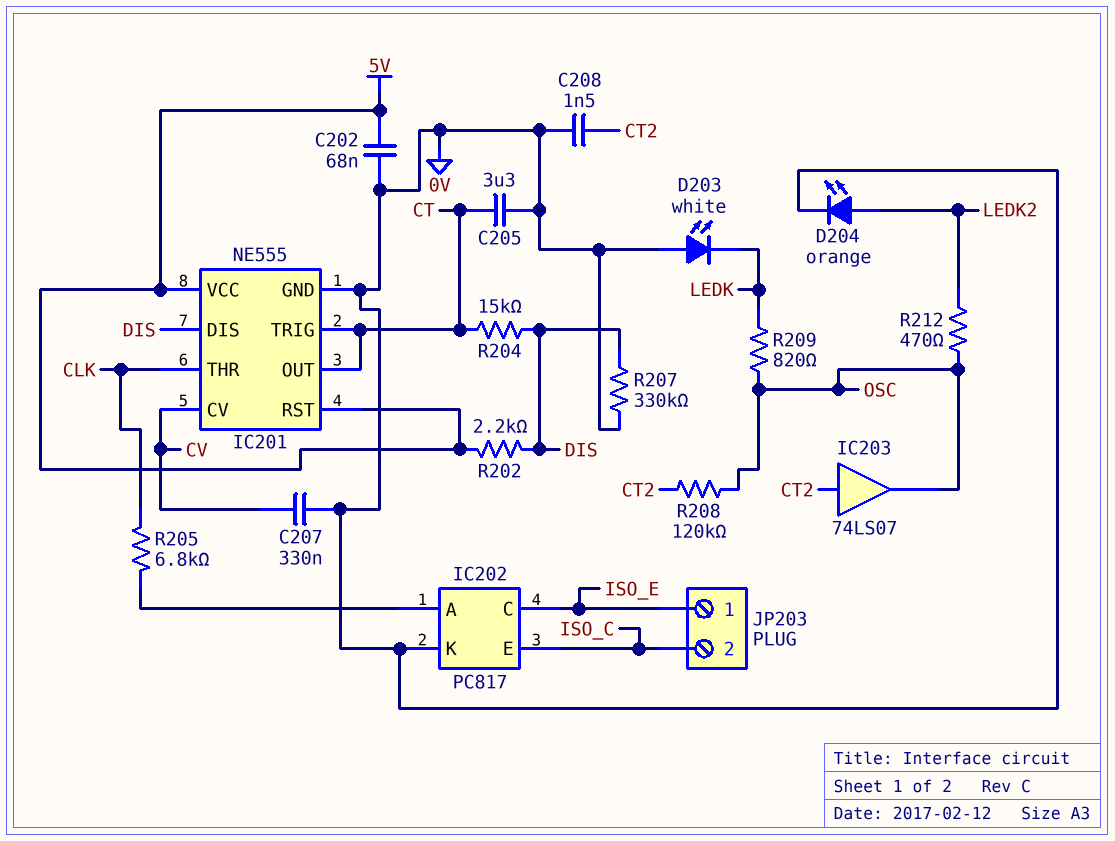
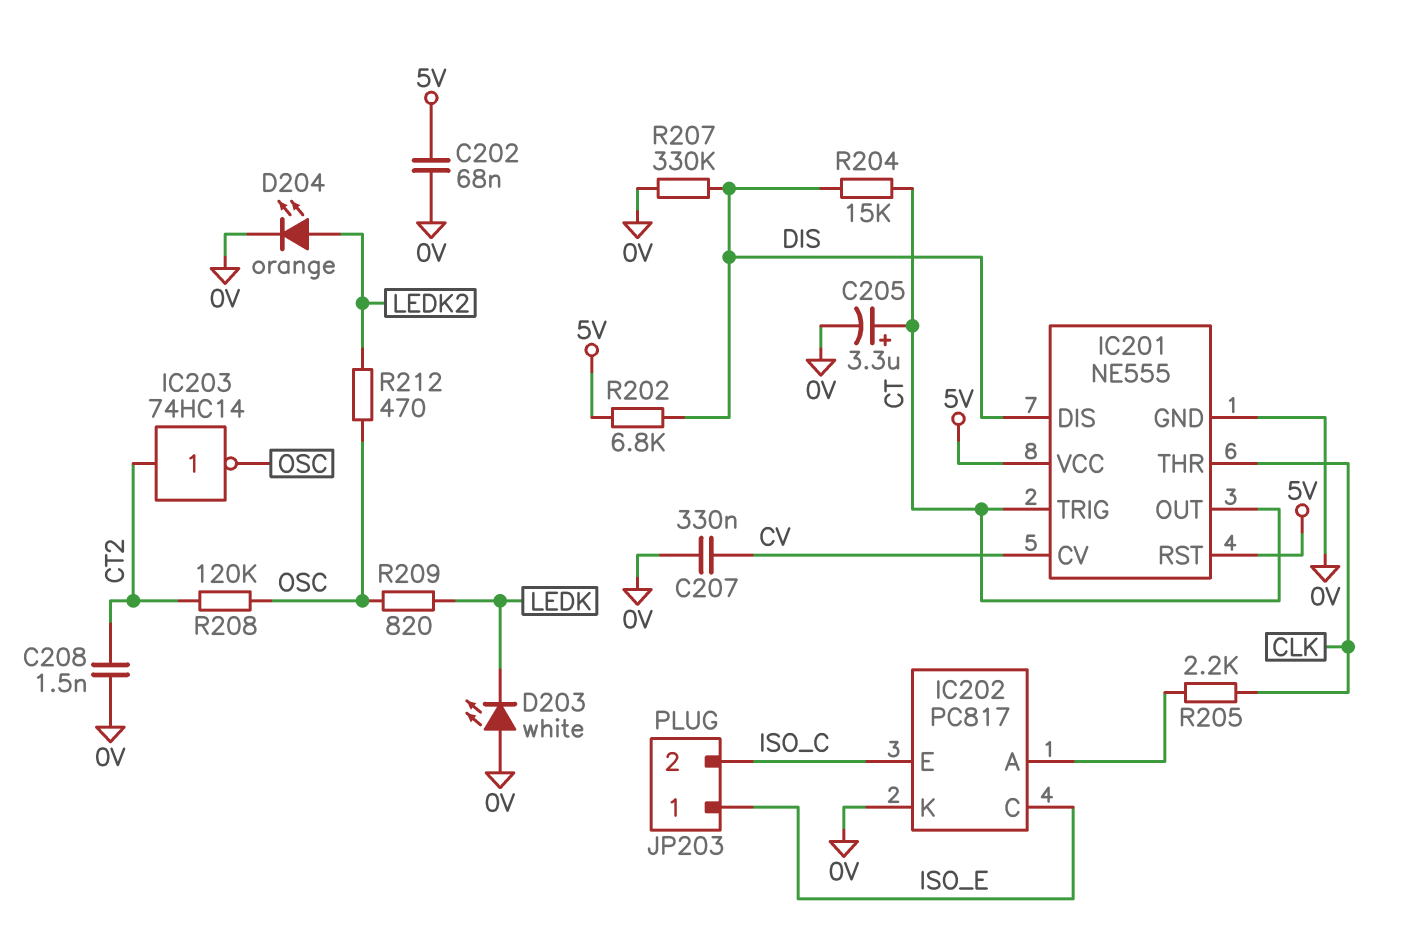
C205: 3.3uF (0V, CT) -> 3.3uF (plus CT, minus 0V)
IC203: buffer 74LS07 (in CT2, out OSC) -> NOT 74HC14 (in CT2, out OSC)
R202: 2.2k (5V, DIS) -> 6.8k (5V, DIS)
R205: 6.8k (CLK, IC202/A) -> 2.2k (CLK, IC202/A)

